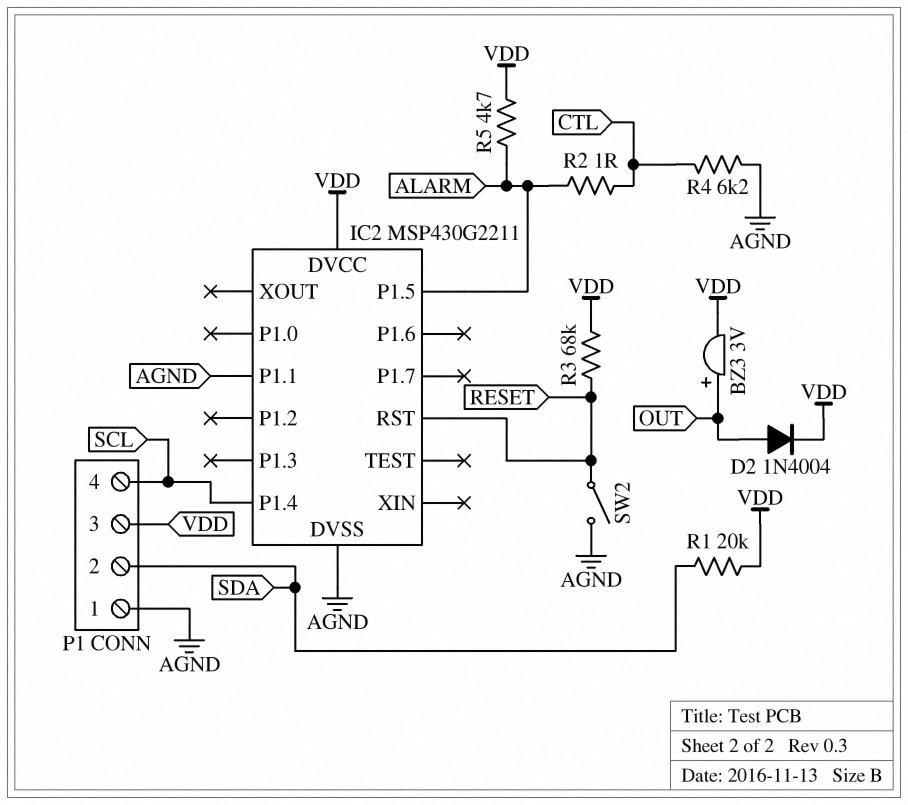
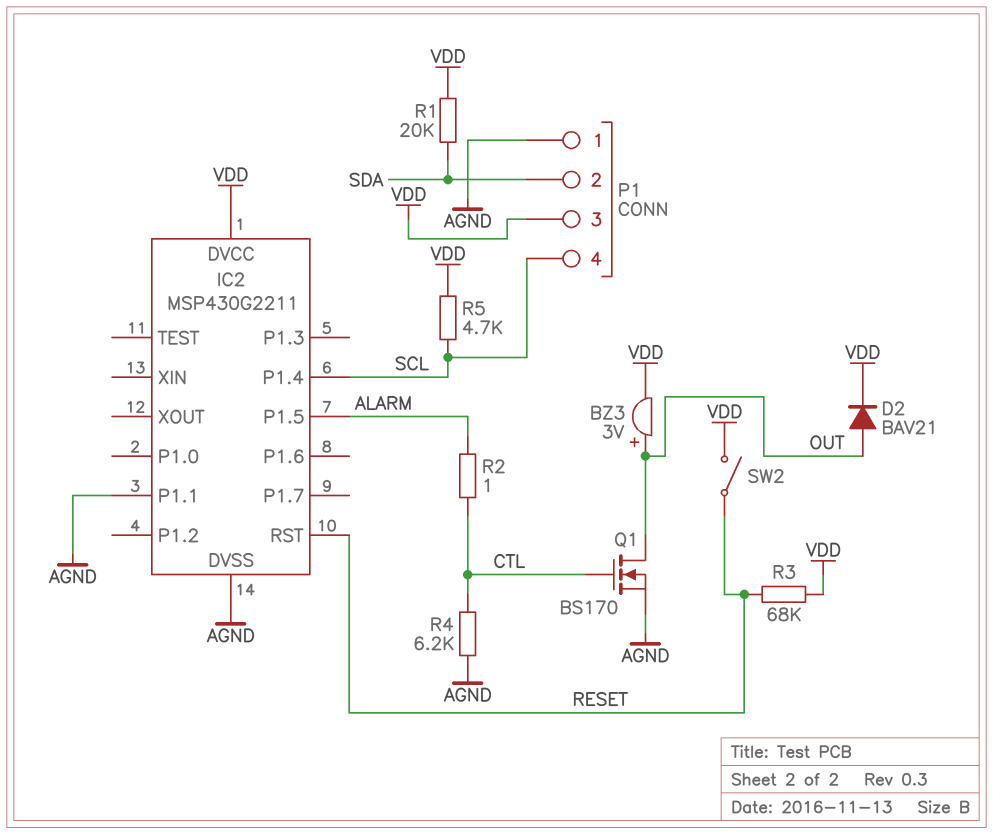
D2: diode 1N4004 (A OUT, K VDD) -> diode BAV21 (A OUT, K VDD)
Q1: none -> NMOS BS170 (G CTL, D OUT, S AGND)
R5: 4.7k (ALARM, VDD) -> 4.7k (SCL, VDD)
SW2: switch (AGND, RESET) -> switch (RESET, VDD)

